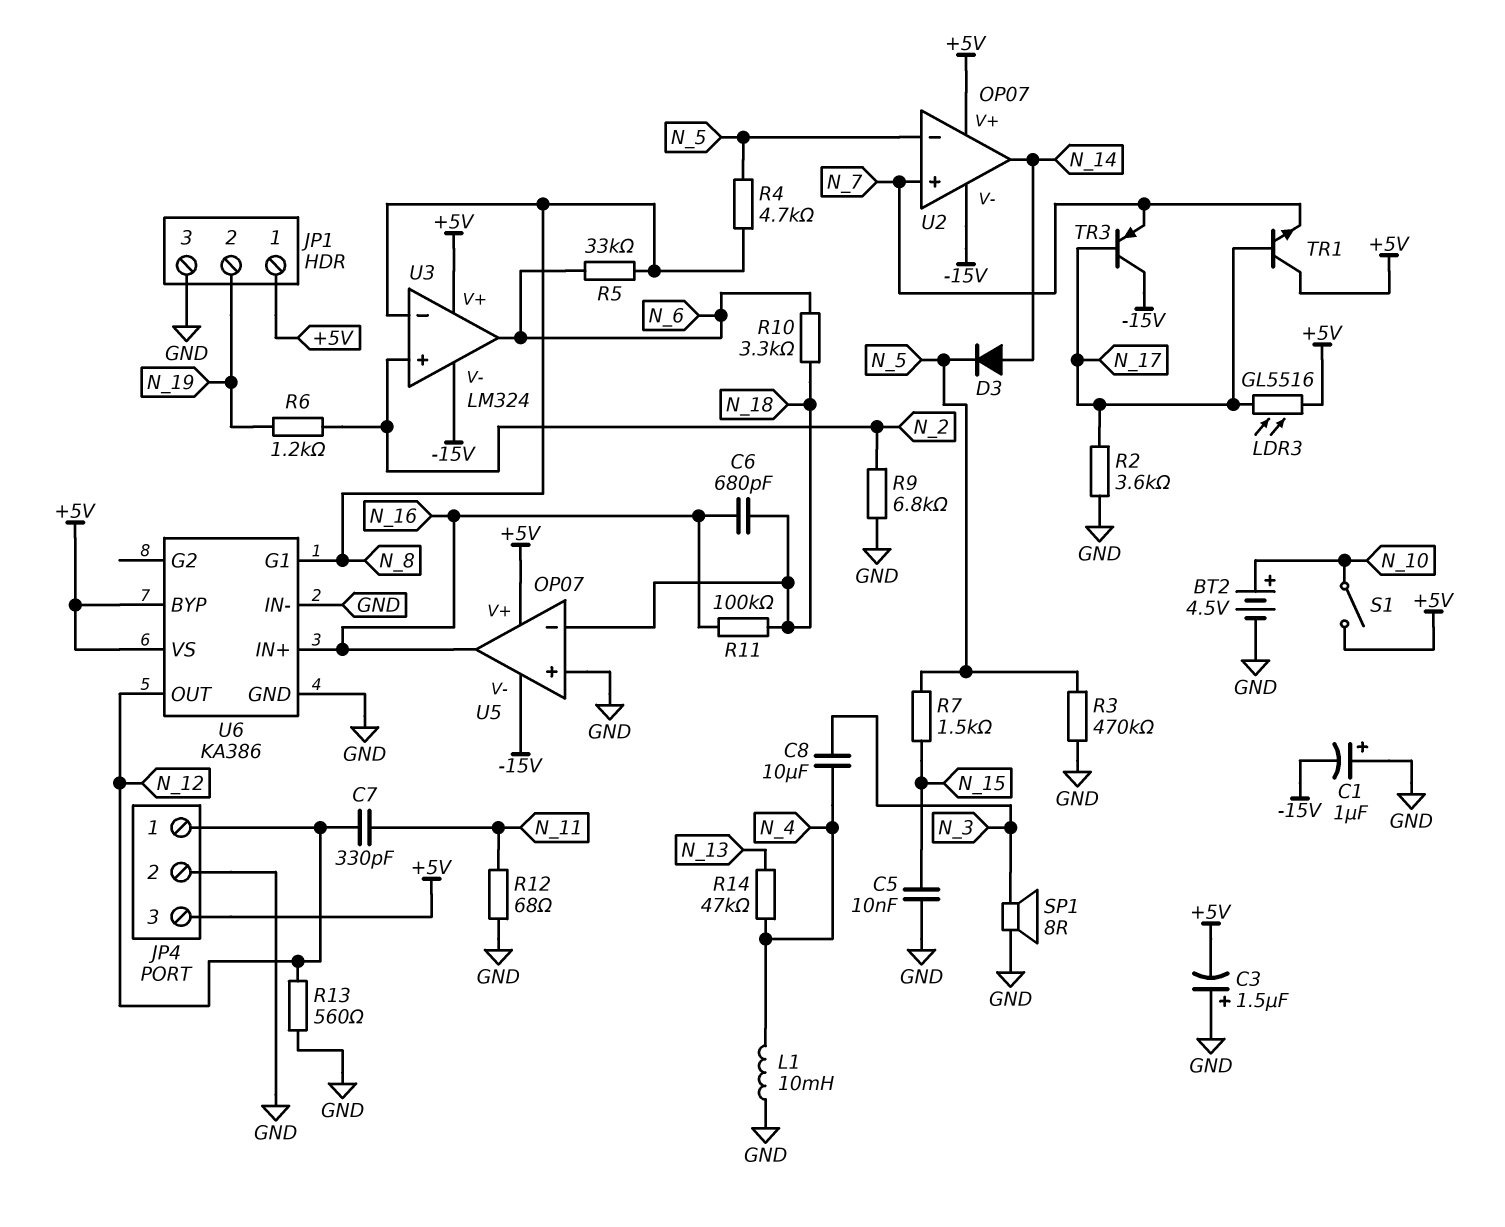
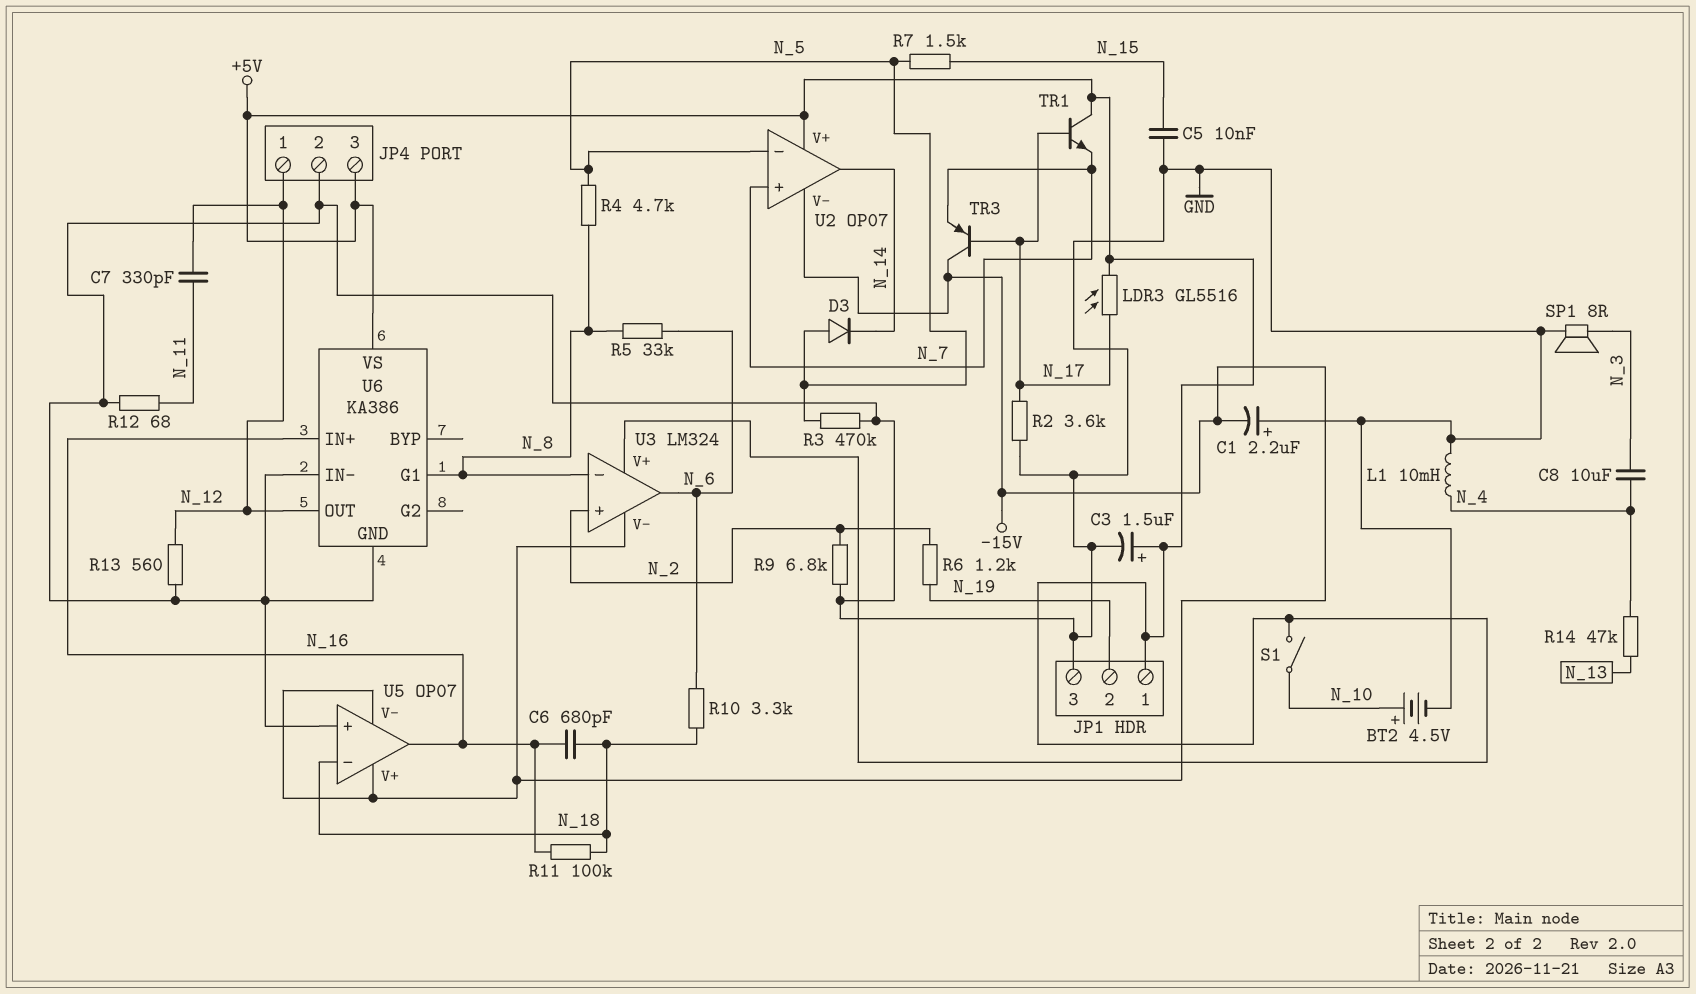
C1: 1uF (plus GND, minus -15V) -> 2.2uF (plus GND, minus -15V)
C3: 1.5uF (plus GND, minus +5V) -> 1.5uF (plus +5V, minus GND)
D3: diode (A N_14, K N_5) -> diode (A N_5, K N_14)
U5 pin V+: +5V -> -15V
U6 pin BYP: +5V -> none

